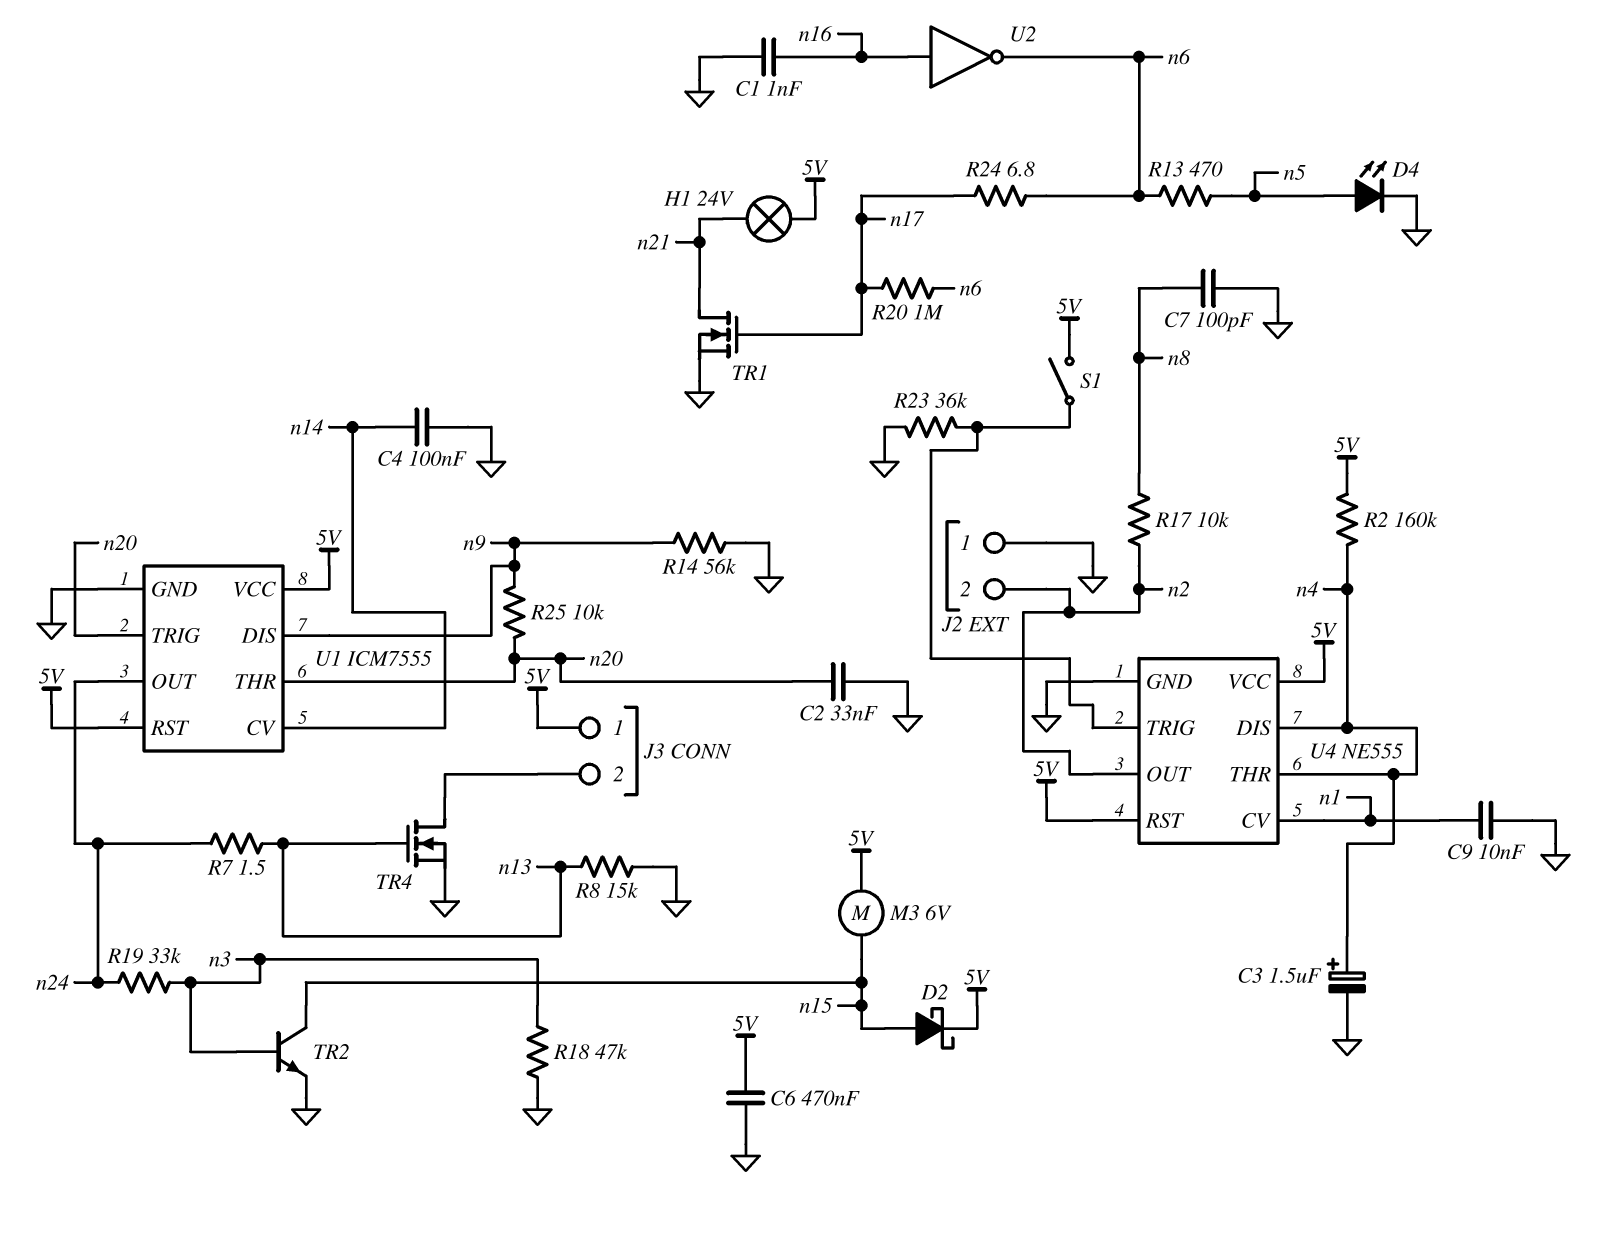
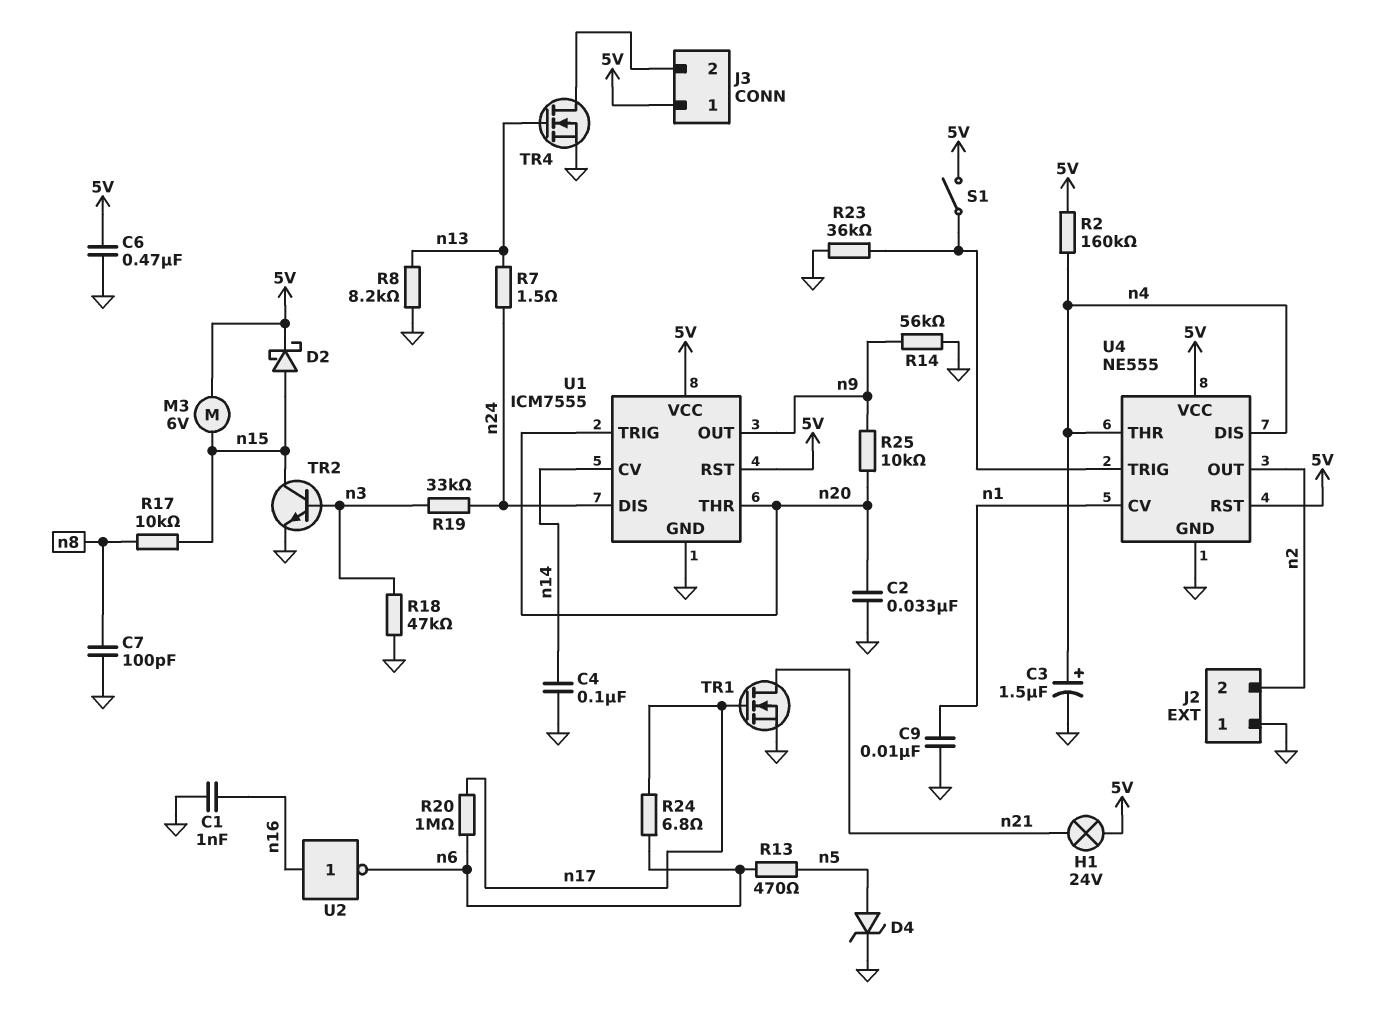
D4: LED (A n5, K GND) -> zener (A n5, K GND)
R8: 15k (GND, n13) -> 8.2k (GND, n13)
R17: 10k (n2, n8) -> 10k (n8, n15)
U1 pin DIS: n9 -> n24
U1 pin OUT: n24 -> n9

